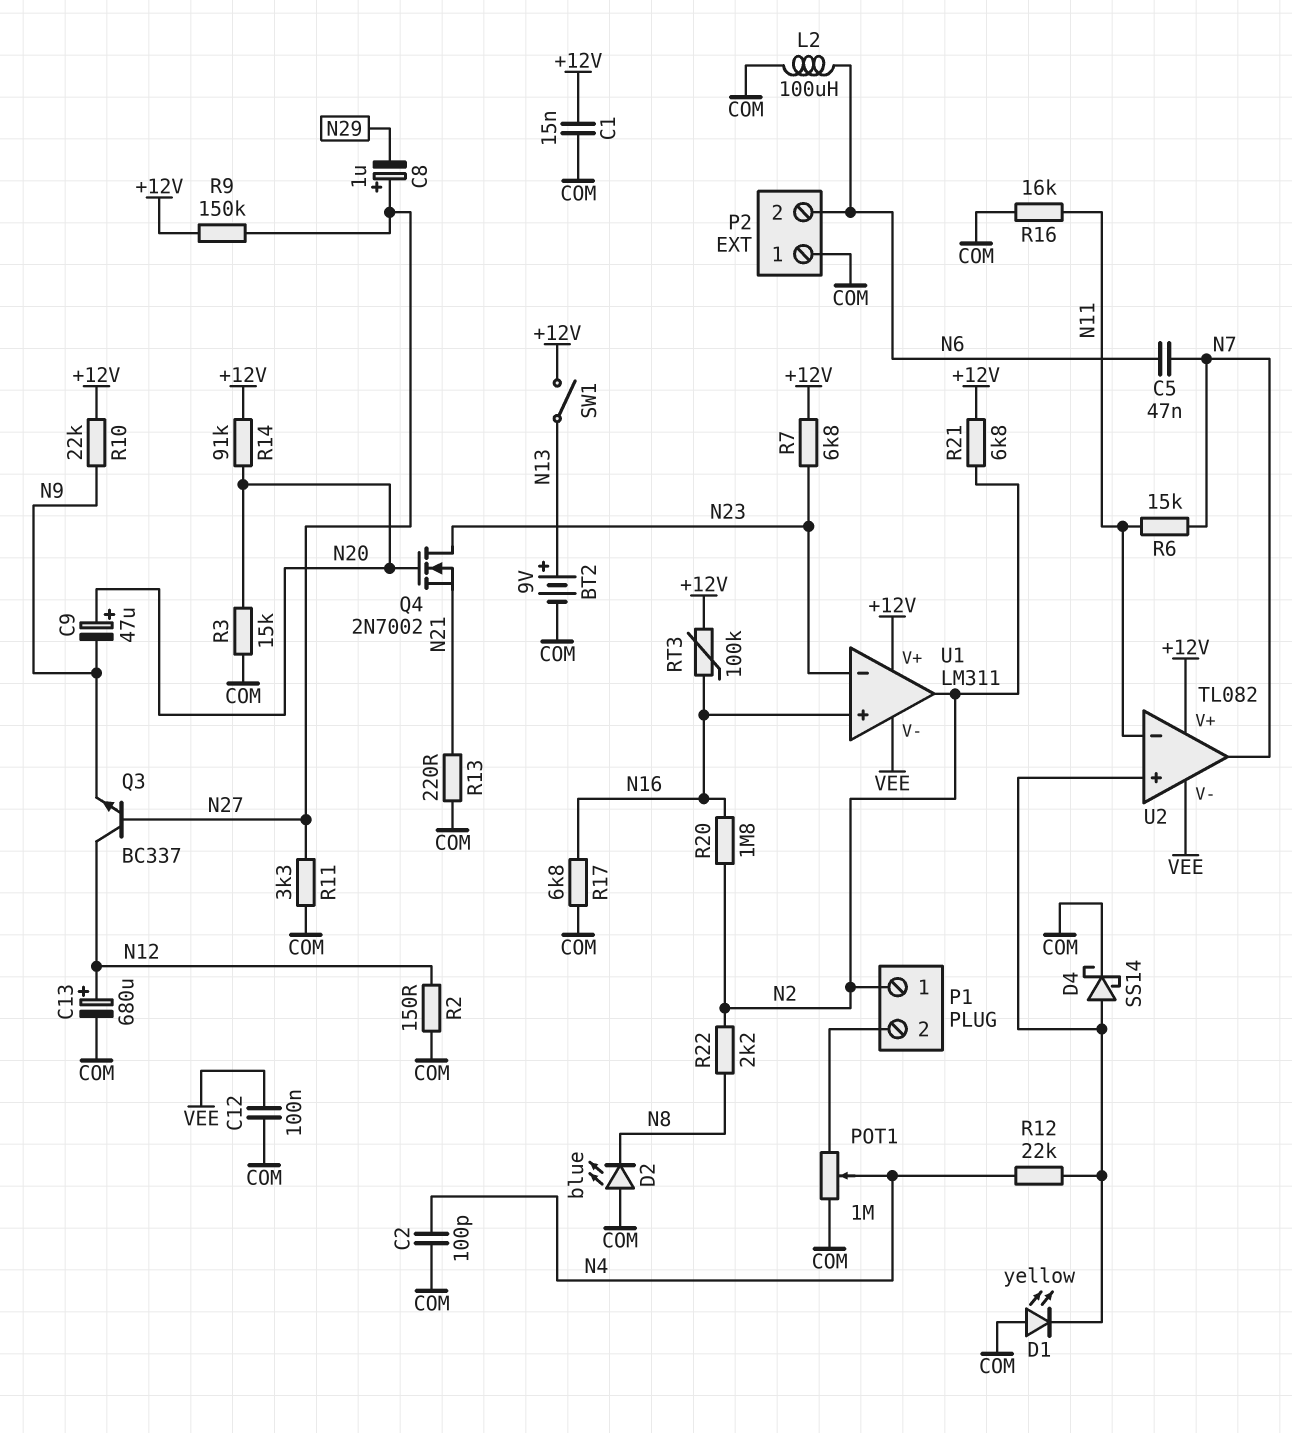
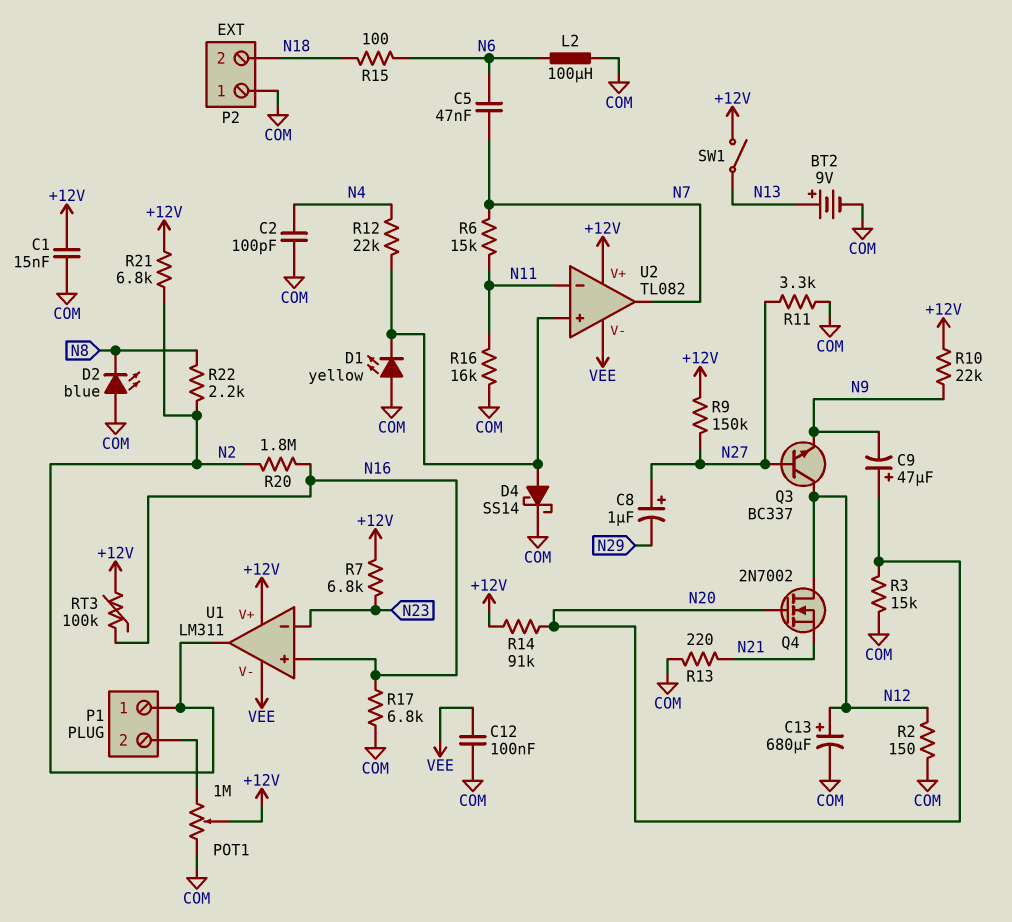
P2 pin 2: N6 -> N18
POT1: 1M (COM, P1/2, wiper N4) -> 1M (COM, P1/2, wiper +12V)
Q4: NMOS 2N7002 (G N20, D N23, S N21) -> NMOS 2N7002 (G N20, D N12, S N21)
R15: none -> 100 (N6, N18)

